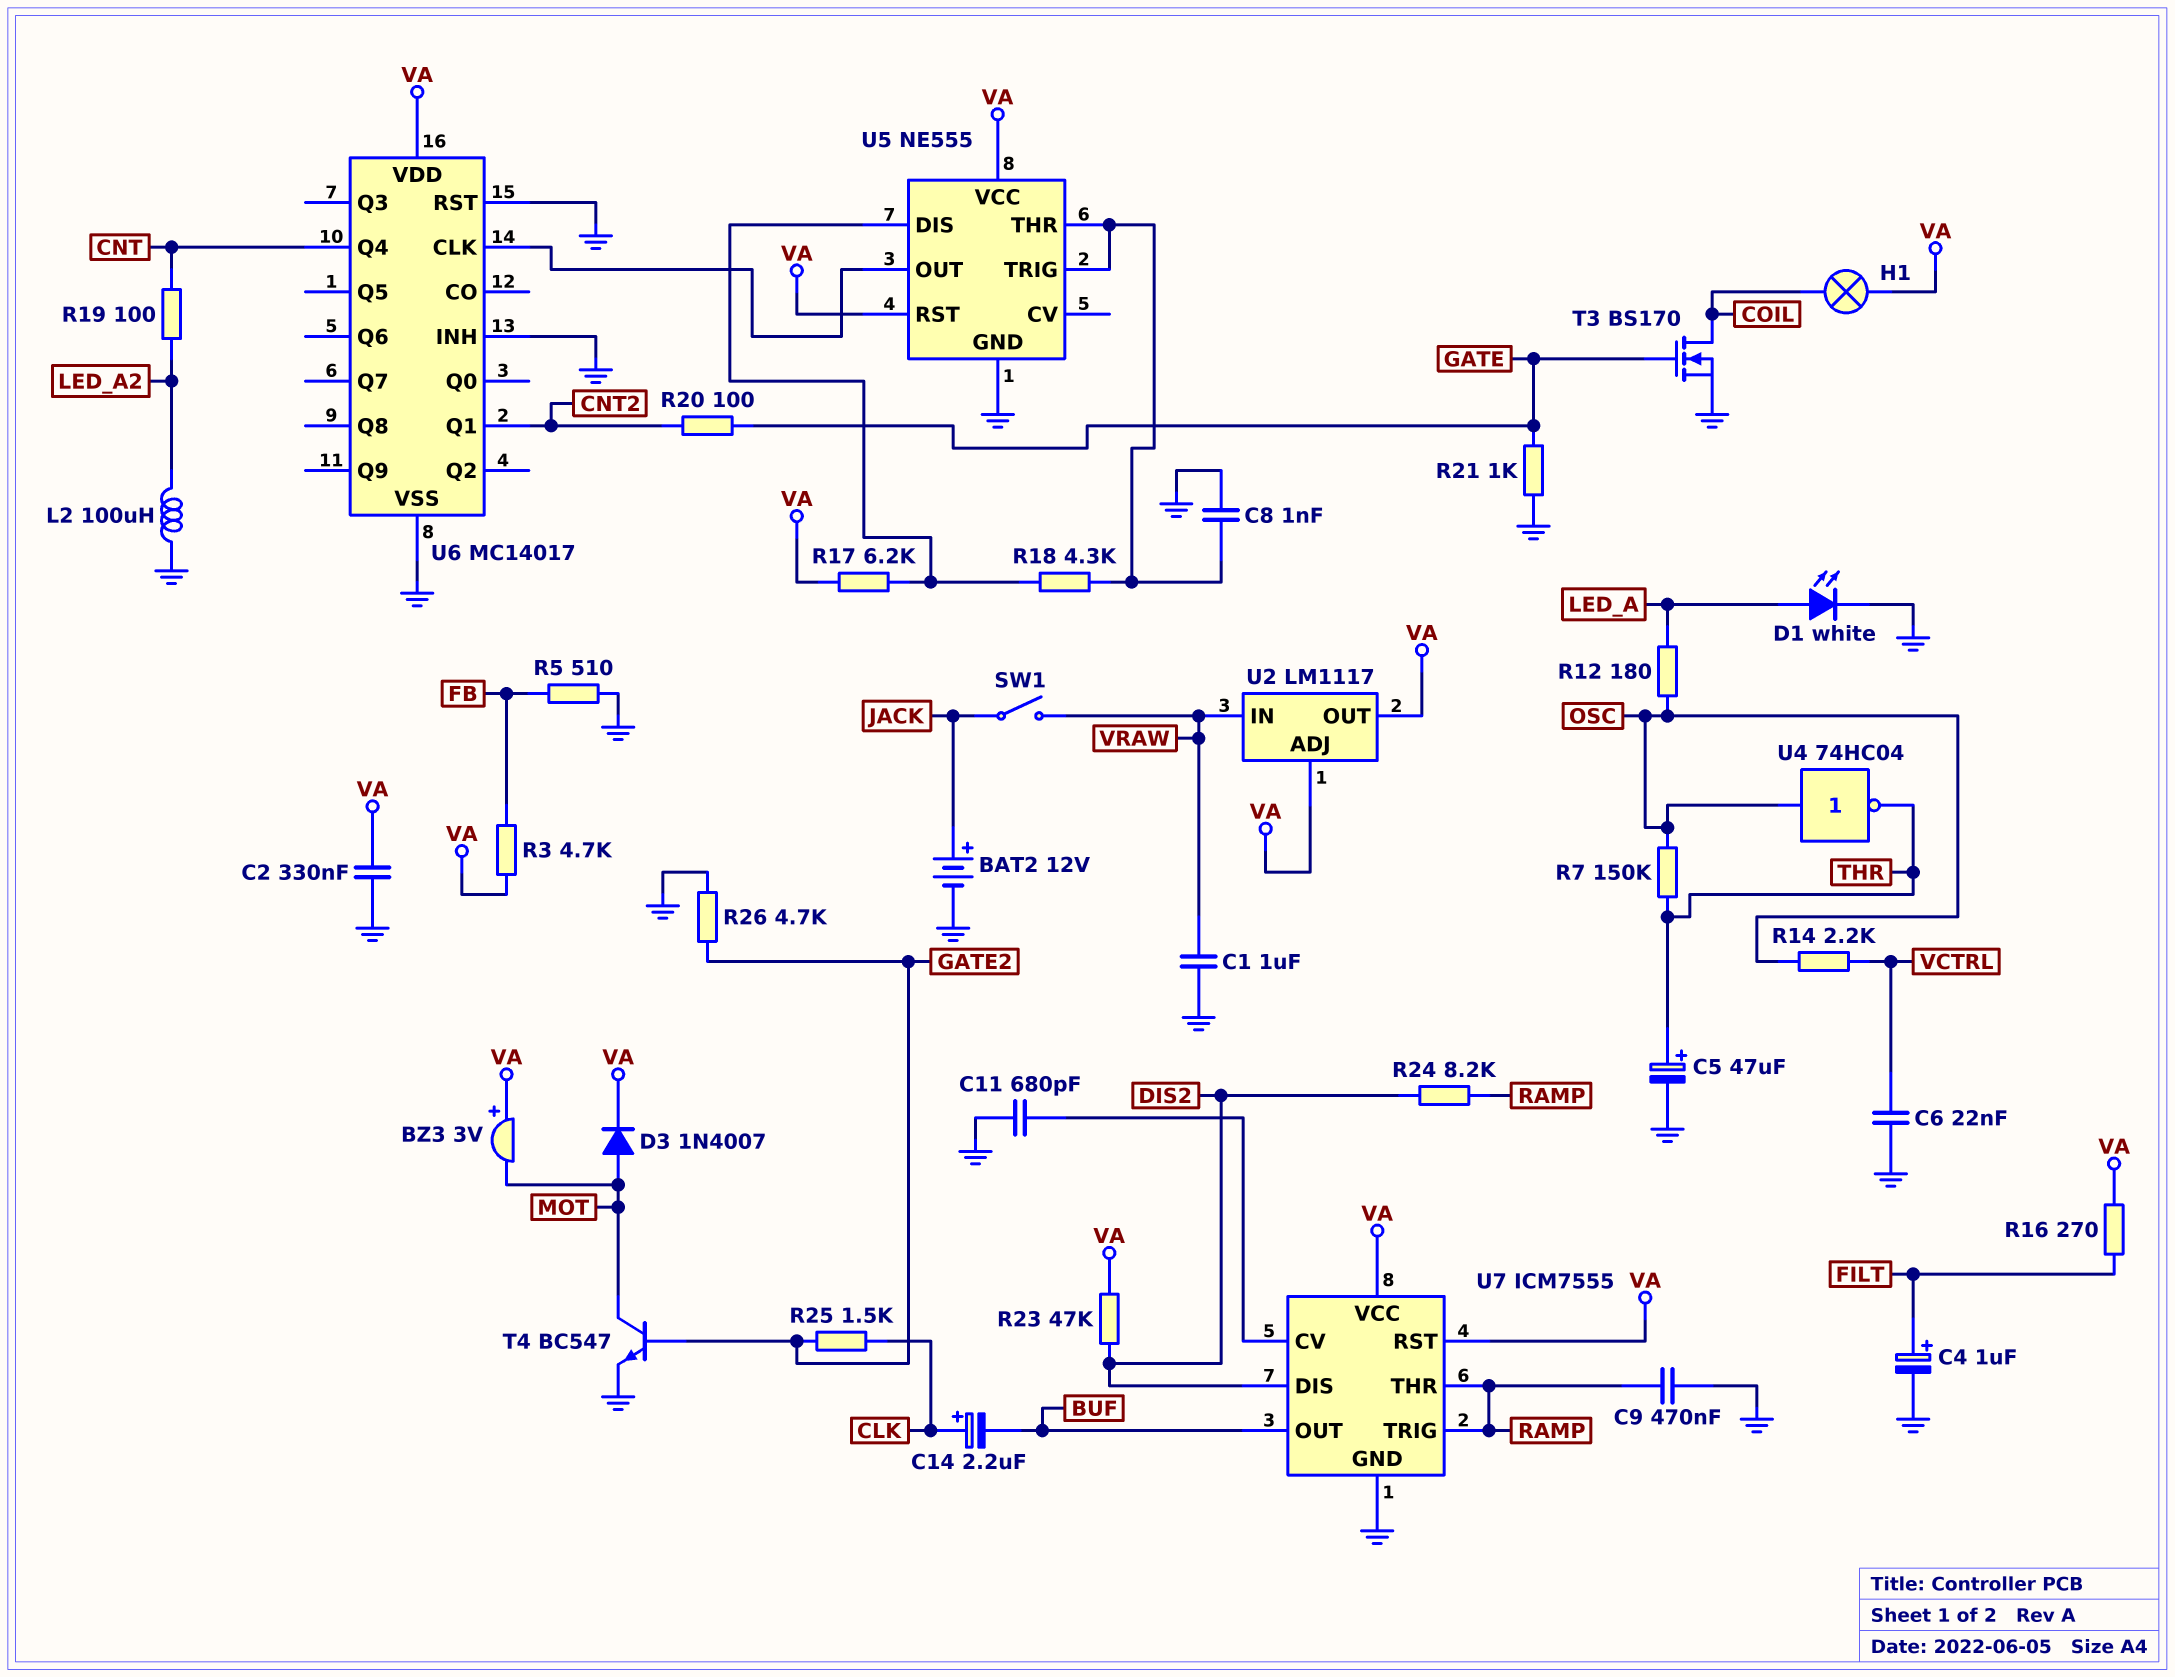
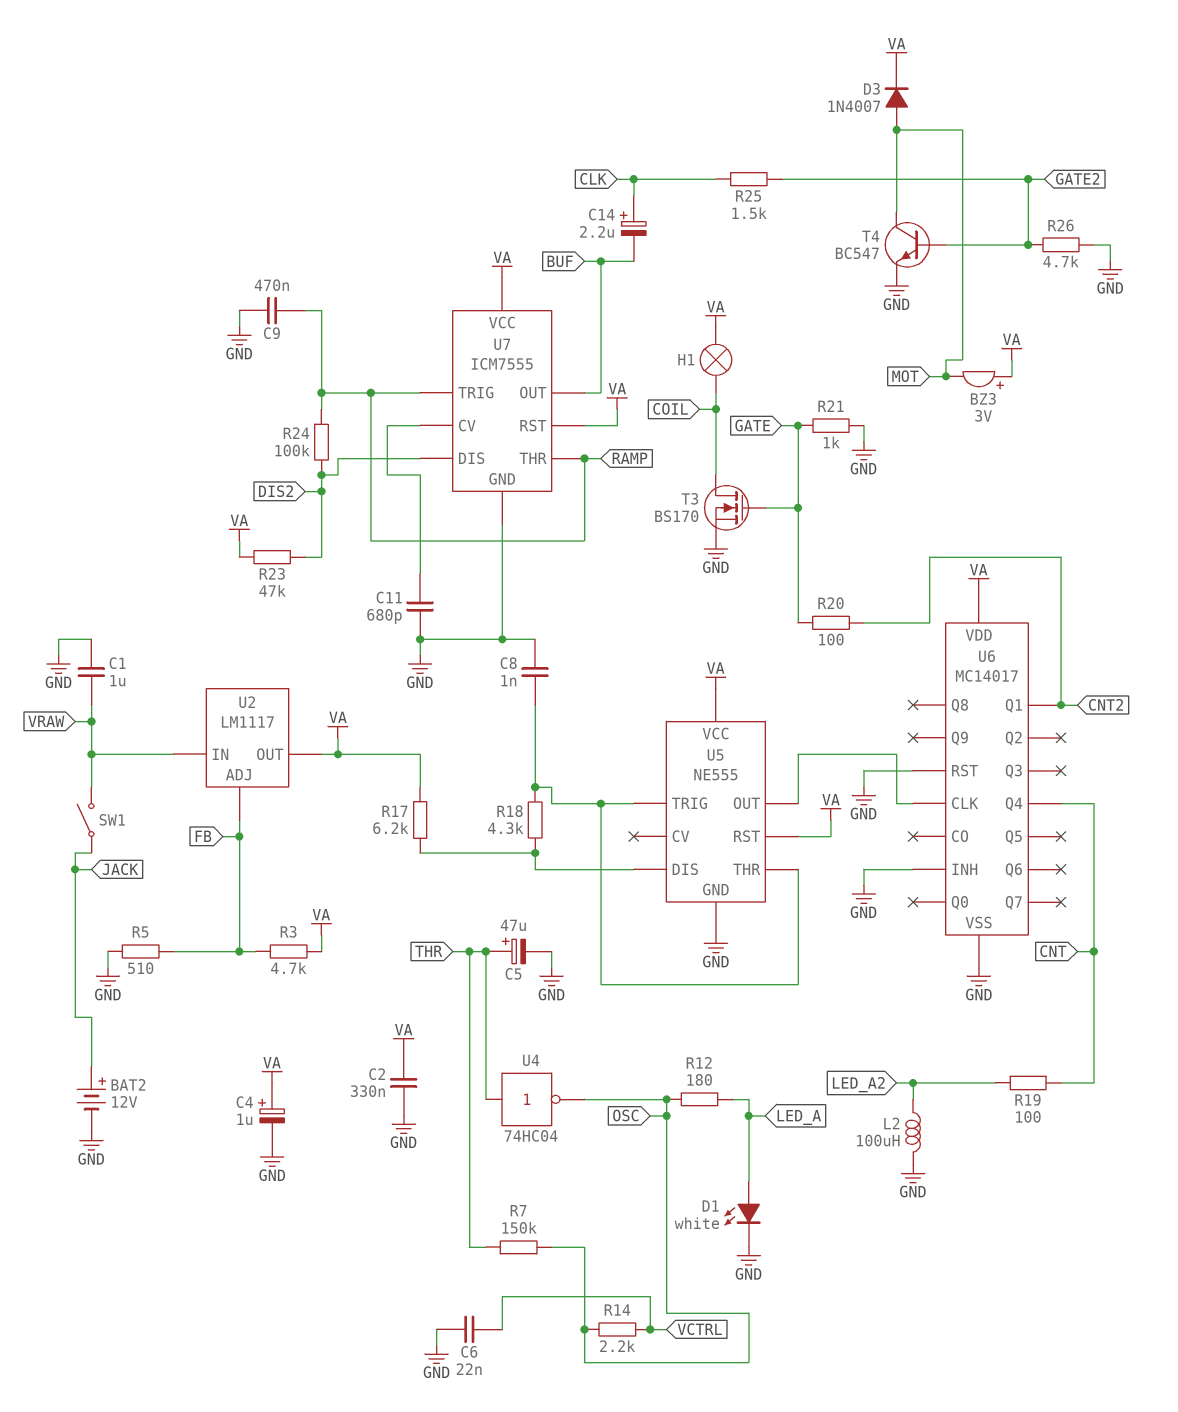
C4: 1uF (plus FILT, minus GND) -> 1uF (plus VA, minus GND)
R16: 270 (FILT, VA) -> none
R24: 8.2k (DIS2, RAMP) -> 100k (DIS2, RAMP)
U2 pin ADJ: VA -> FB
U4: NOT 74HC04 (in OSC, out THR) -> NOT 74HC04 (in THR, out OSC)

